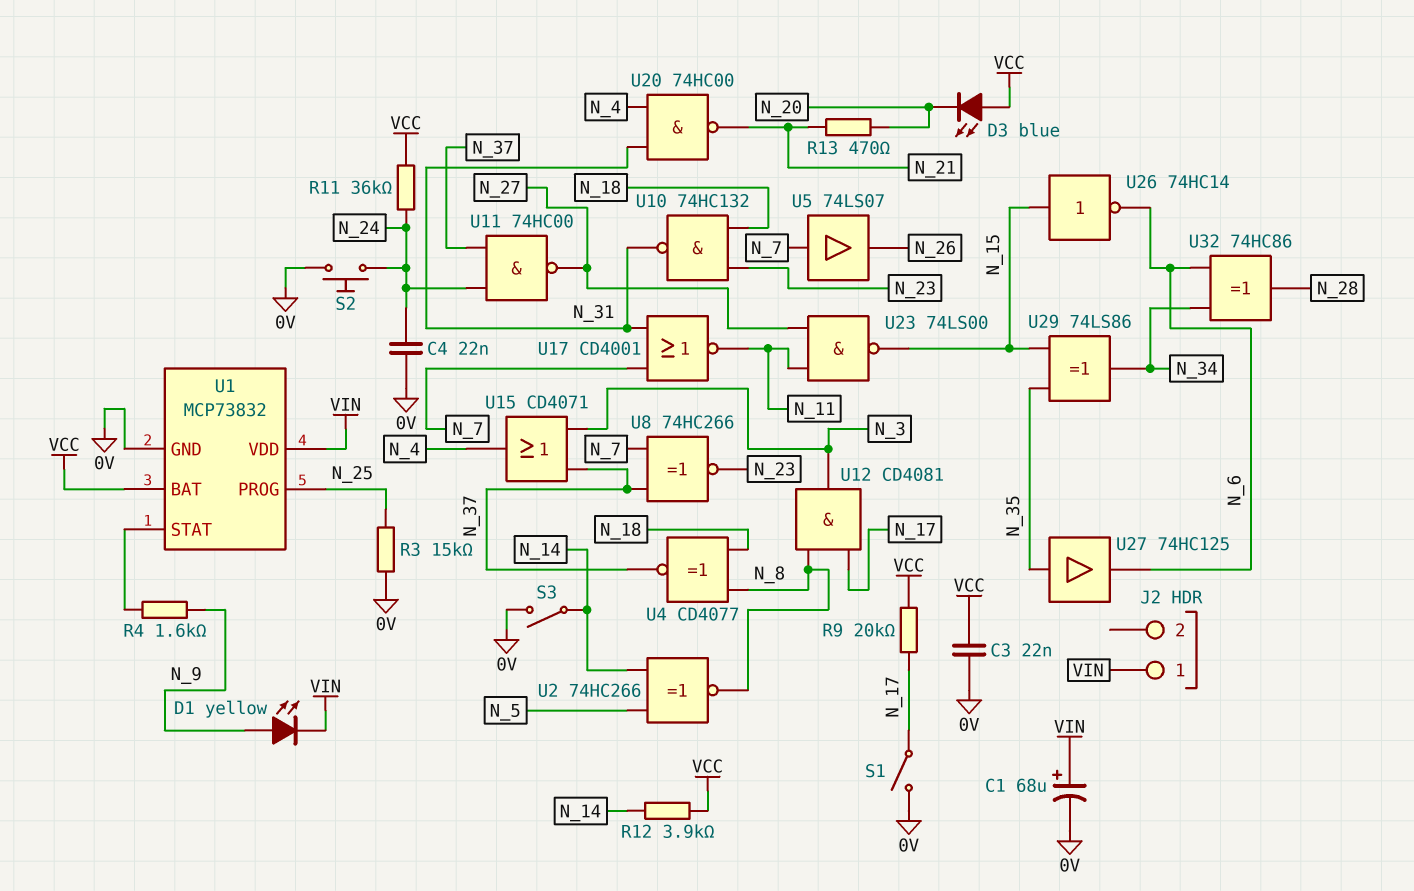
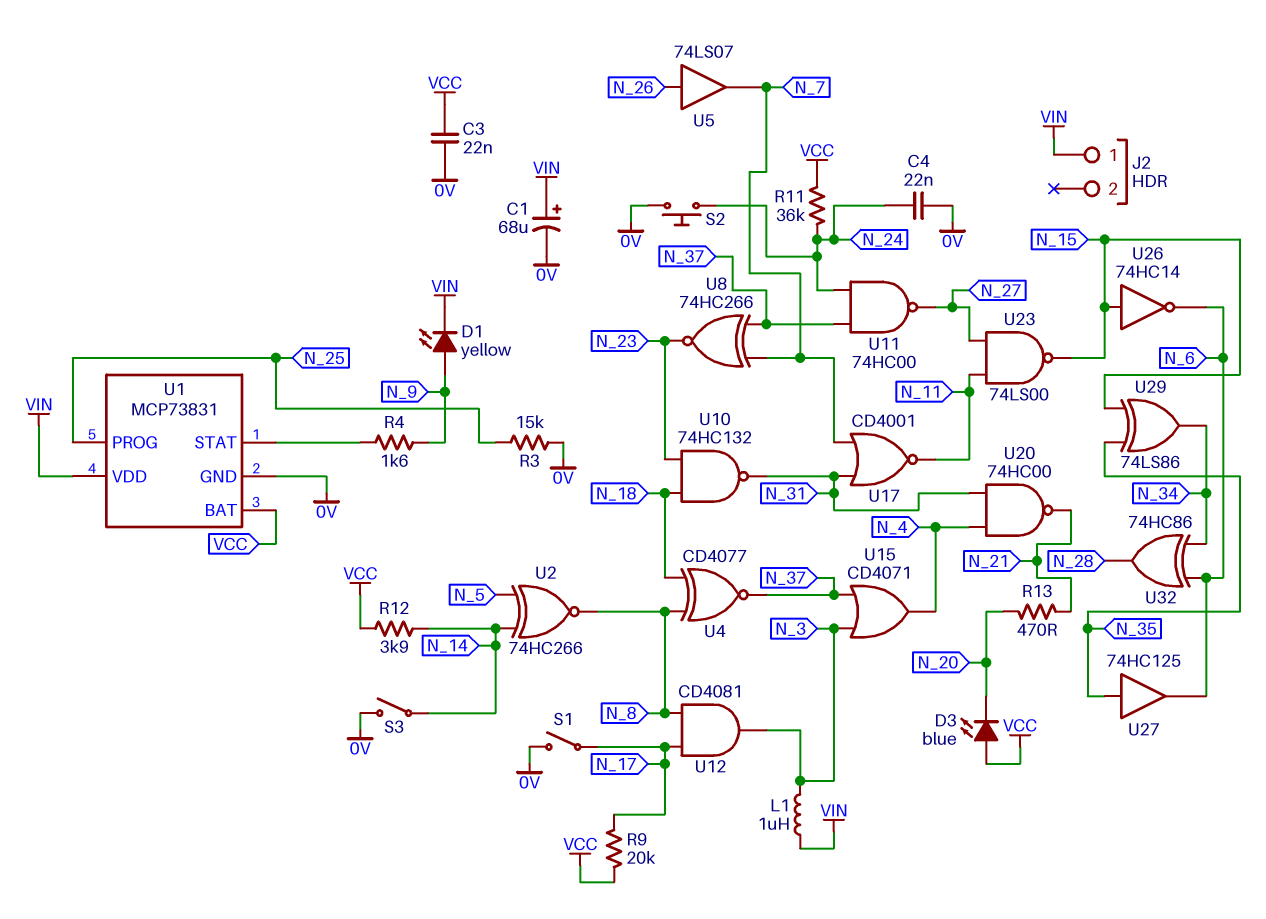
L1: none -> 1uH (N_3, VIN)
U1: MCP73832 -> MCP73831
U5: buffer 74LS07 (in N_7, out N_26) -> buffer 74LS07 (in N_26, out N_7)

